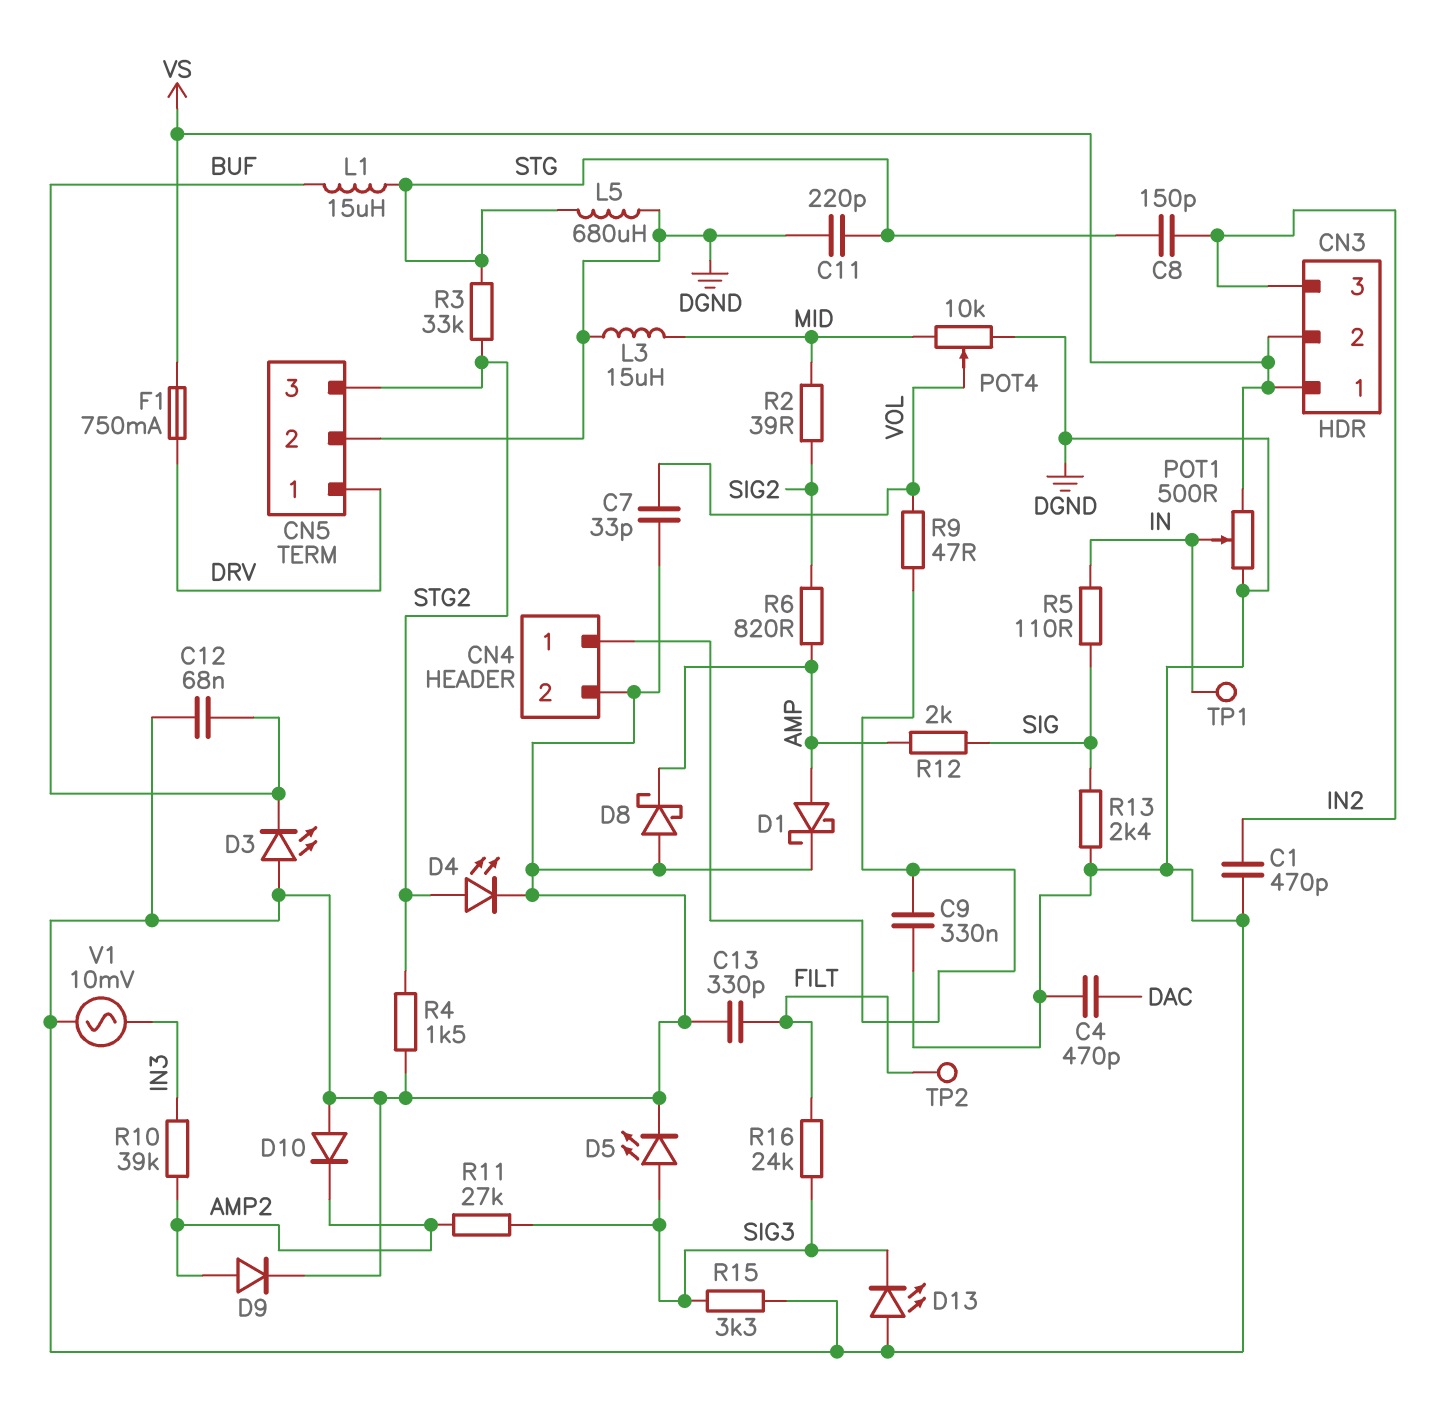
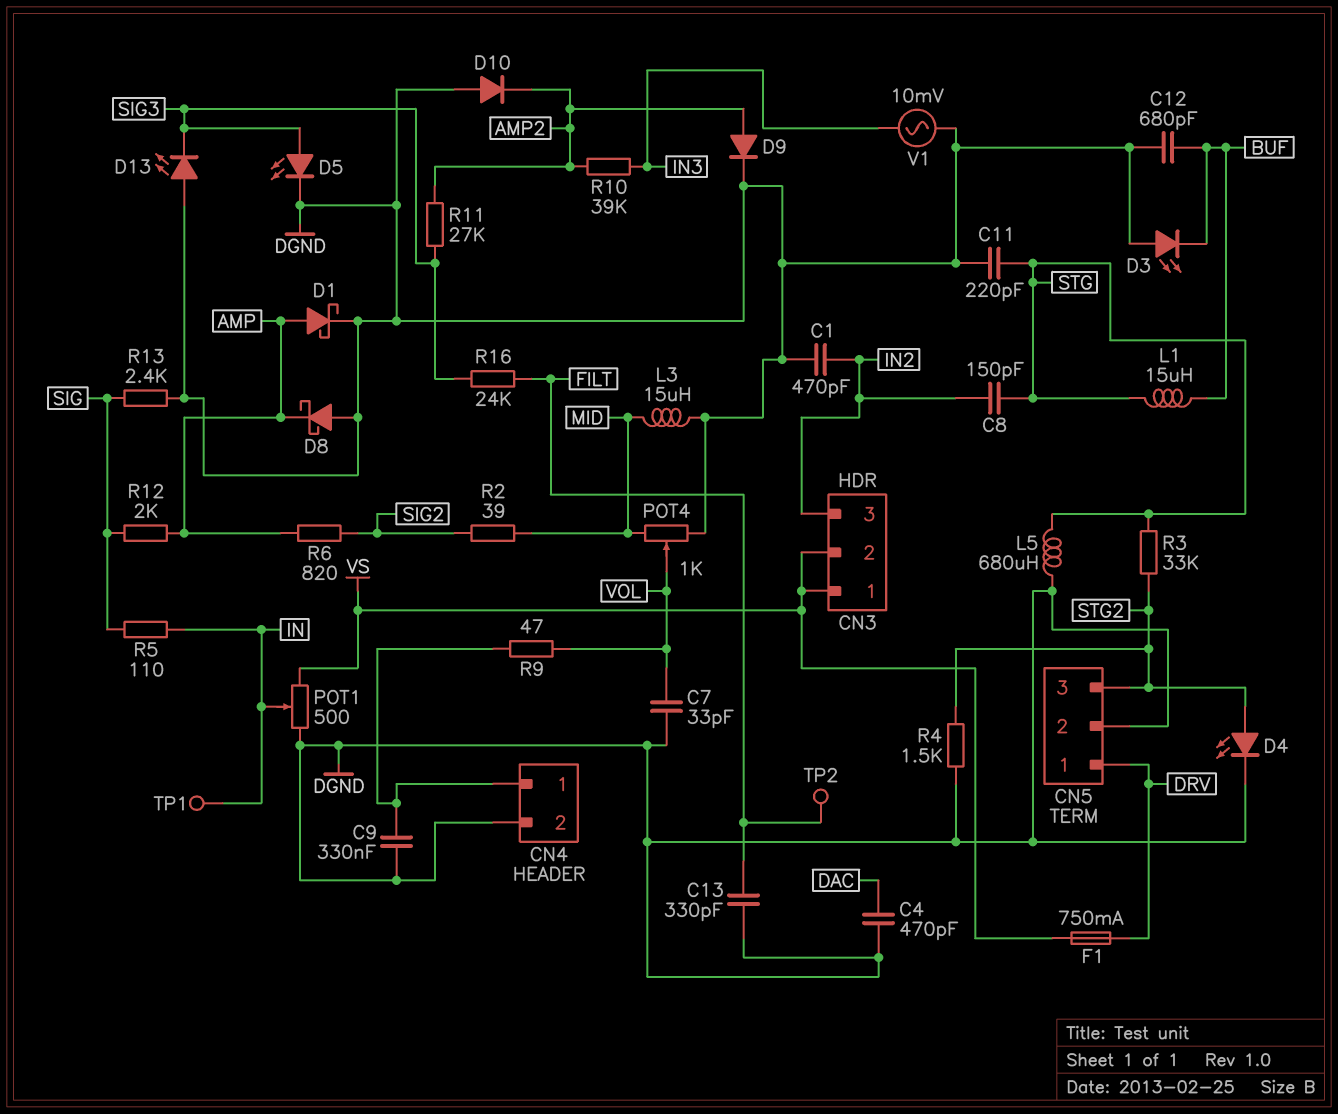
C12: 68nF (BUF, DGND) -> 680pF (BUF, DGND)
POT4: 10k (DGND, MID, wiper VOL) -> 1k (DGND, MID, wiper VOL)
R15: 3.3k (DGND, SIG3) -> none

